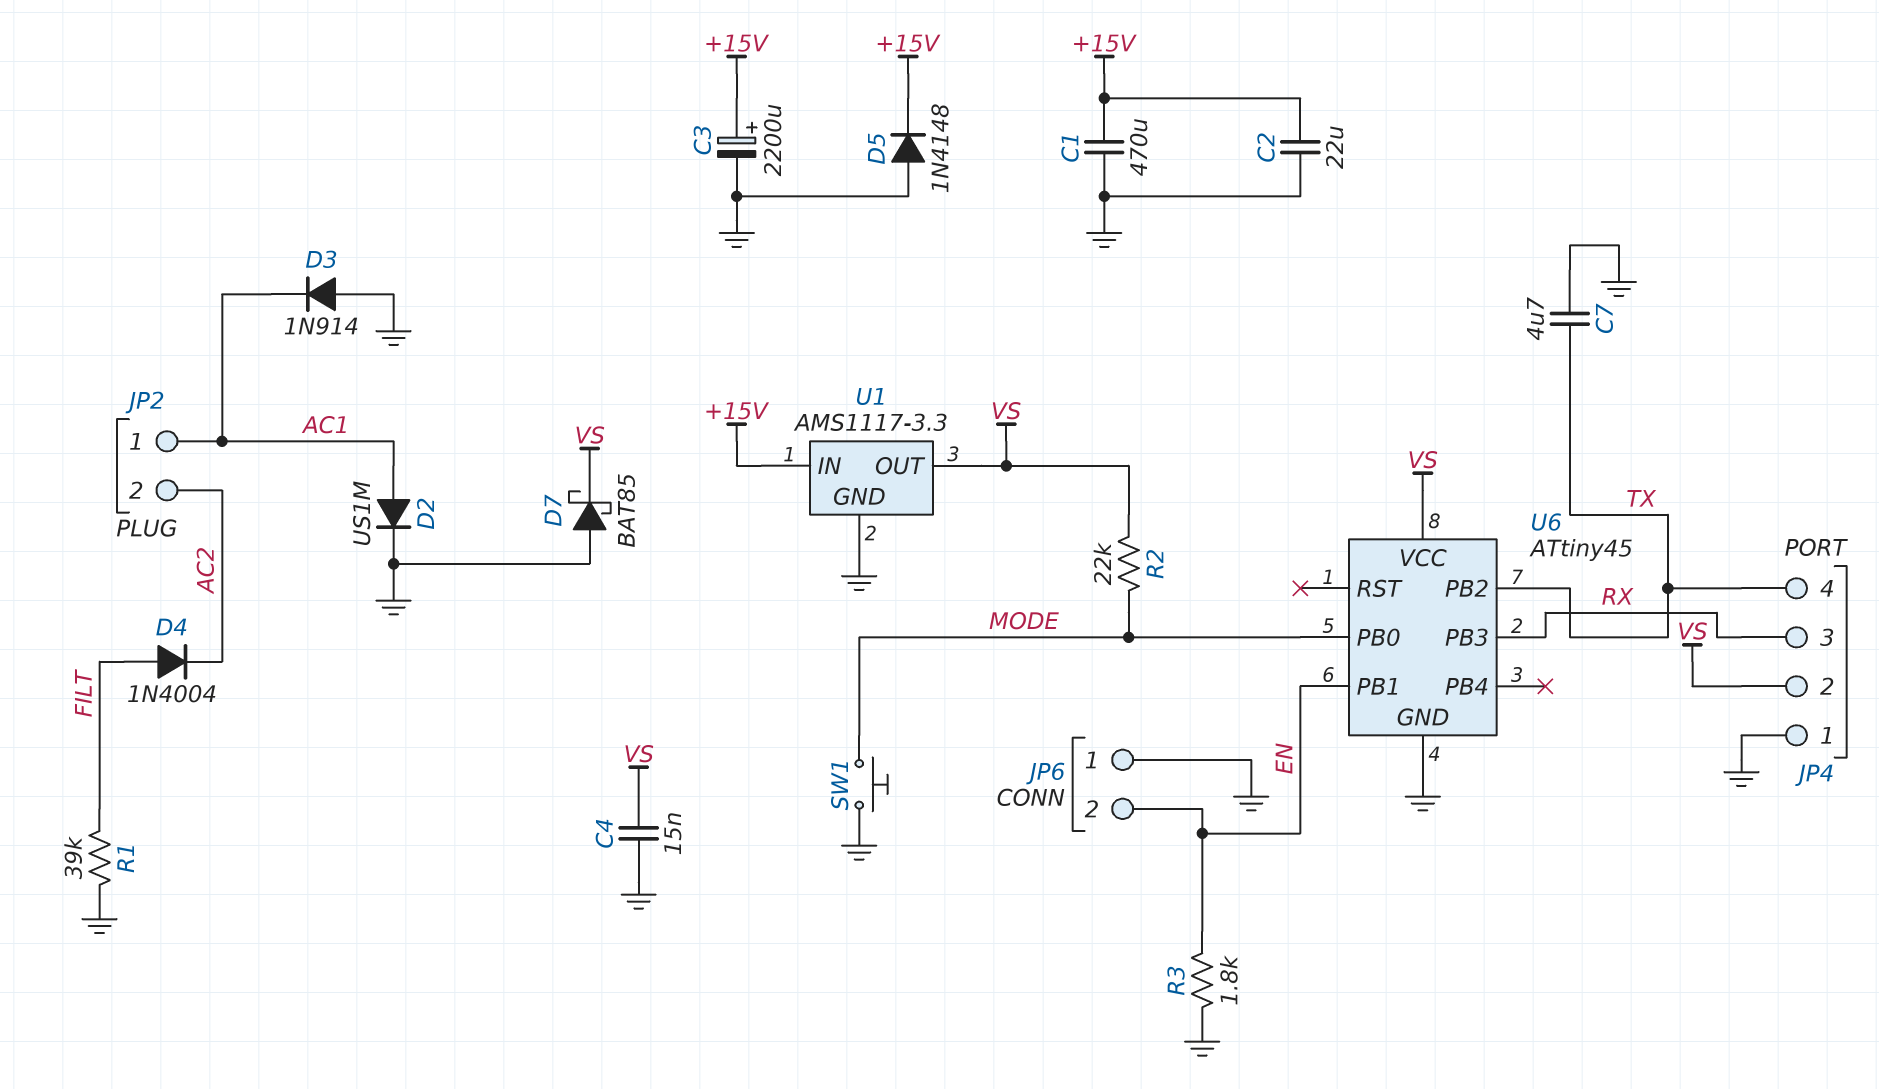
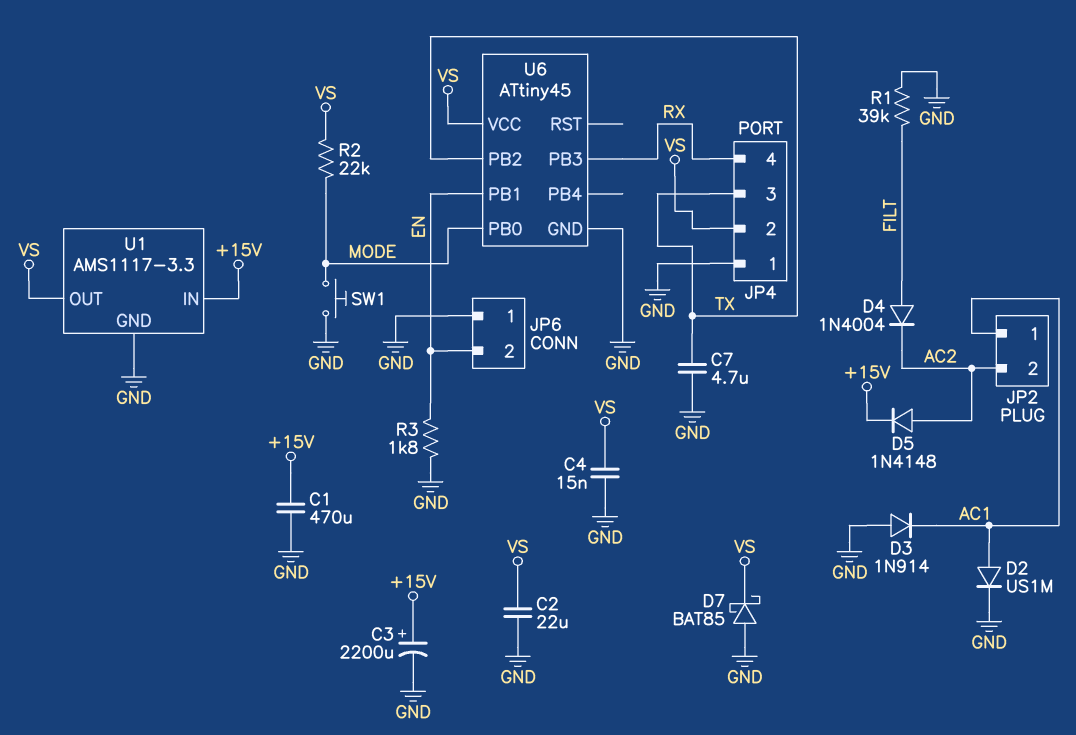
C2: 22uF (+15V, GND) -> 22uF (GND, VS)
D5: diode 1N4148 (A GND, K +15V) -> diode 1N4148 (A AC2, K +15V)
JP4 pin 3: RX -> TX
JP4 pin 4: TX -> RX

